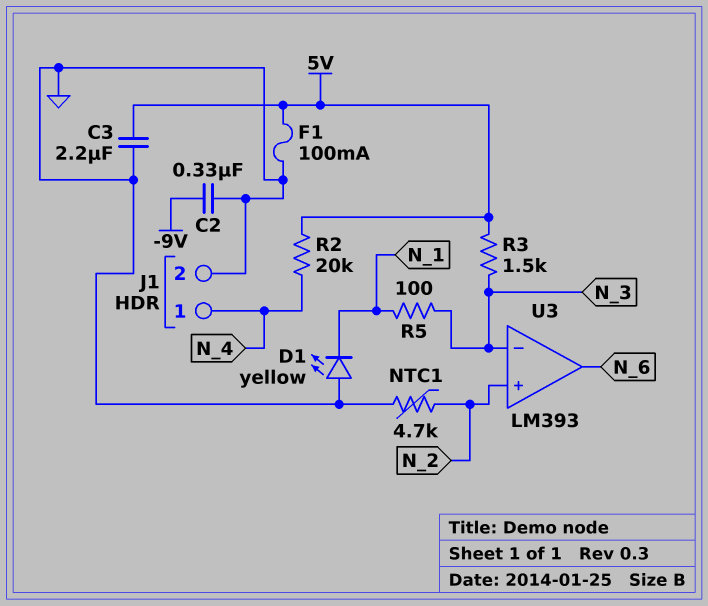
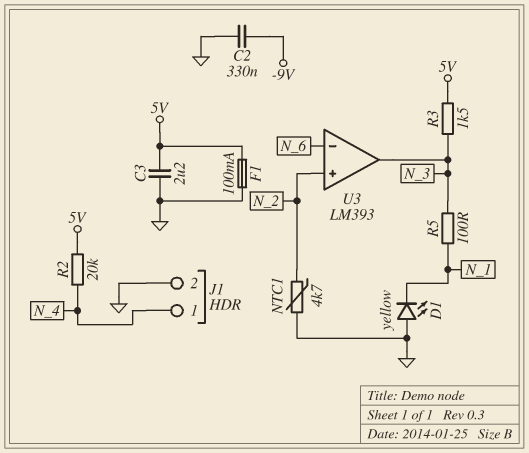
U3 pin in-: N_3 -> N_6
U3 pin out: N_6 -> N_3

